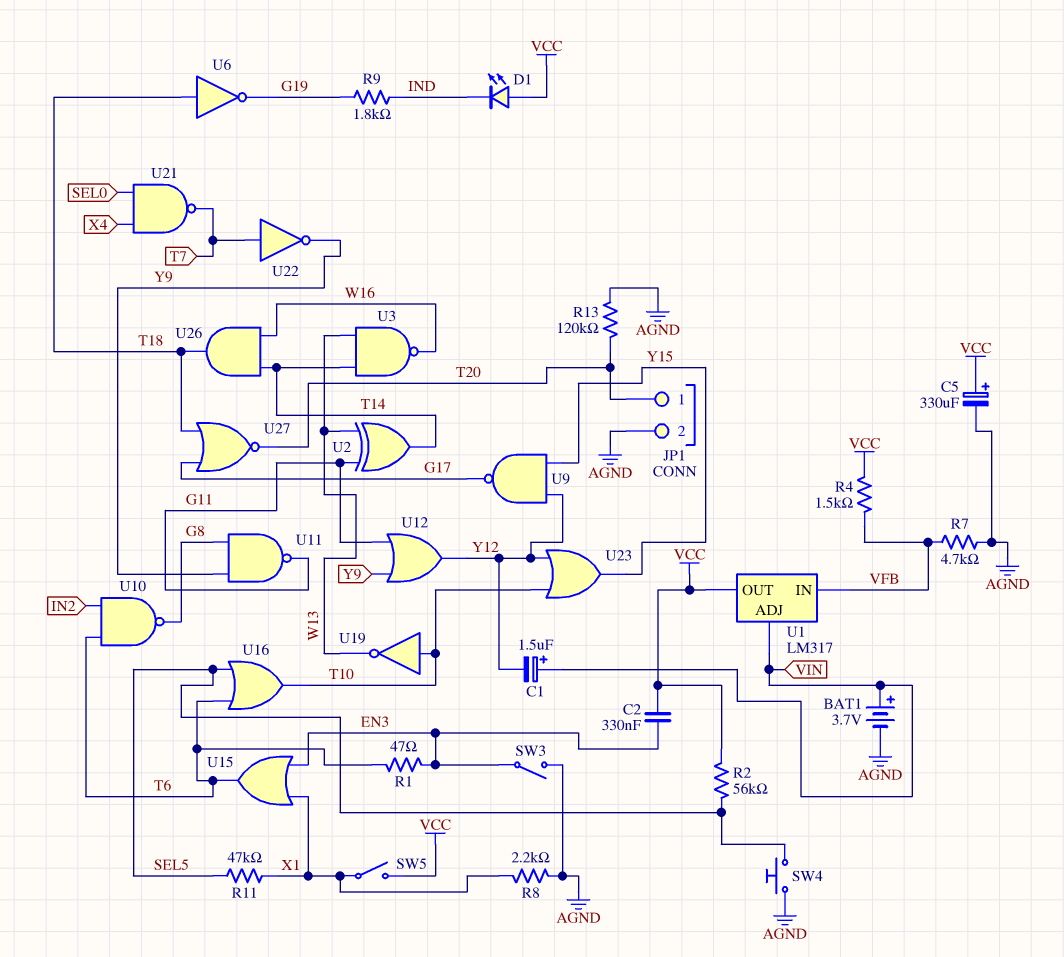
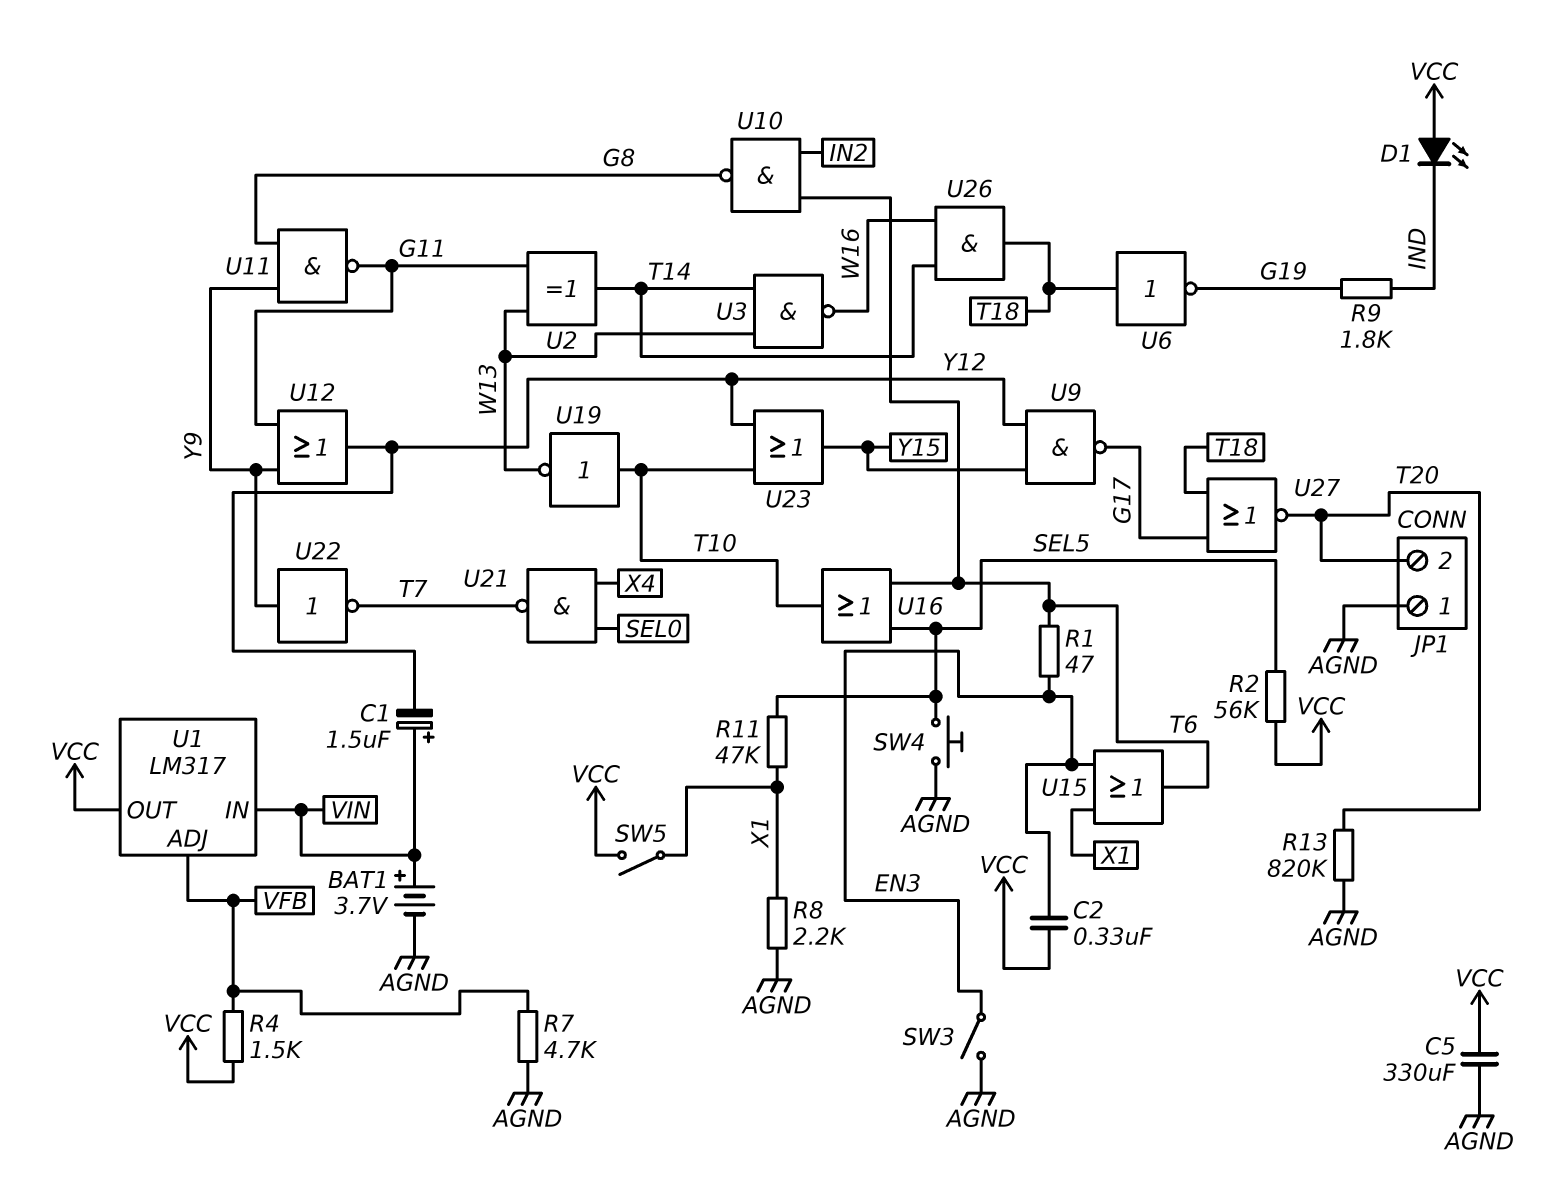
C5: 330uF (plus VCC, minus AGND) -> 330uF (AGND, VCC)
JP1 pin 1: T20 -> AGND
JP1 pin 2: AGND -> T20
R13: 120k (AGND, T20) -> 820k (AGND, T20)
U1 pin ADJ: VIN -> VFB
U1 pin IN: VFB -> VIN
U22: NOT (in T7, out Y9) -> NOT (in Y9, out T7)

